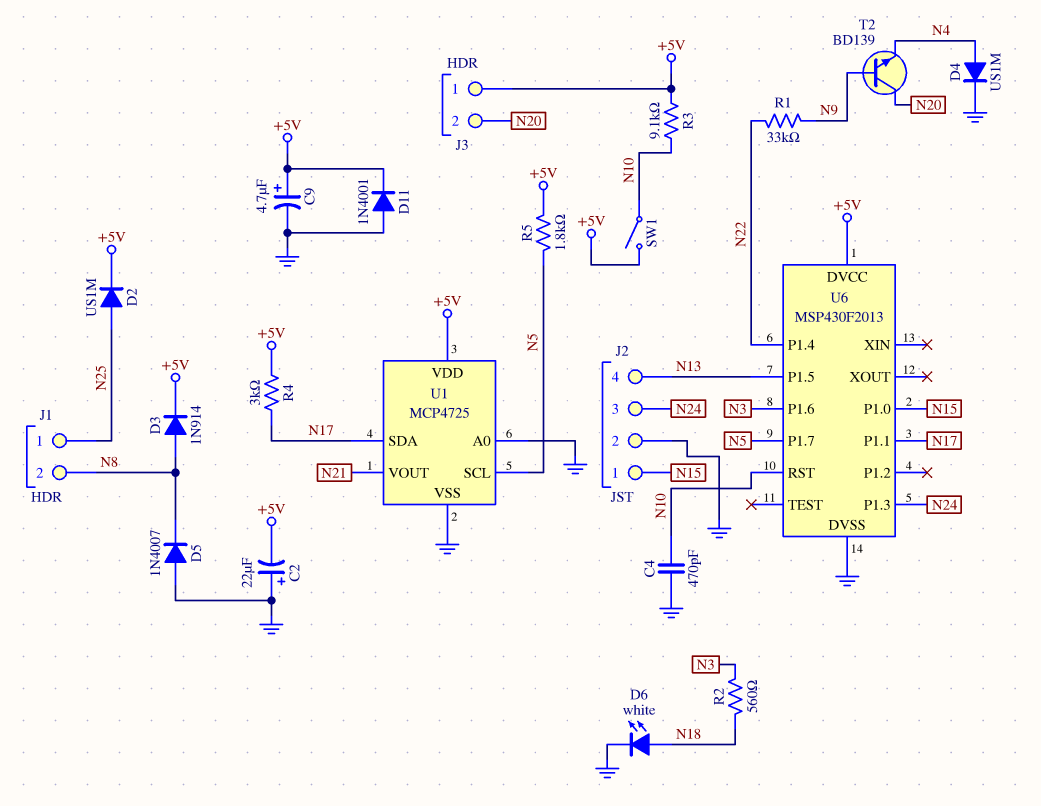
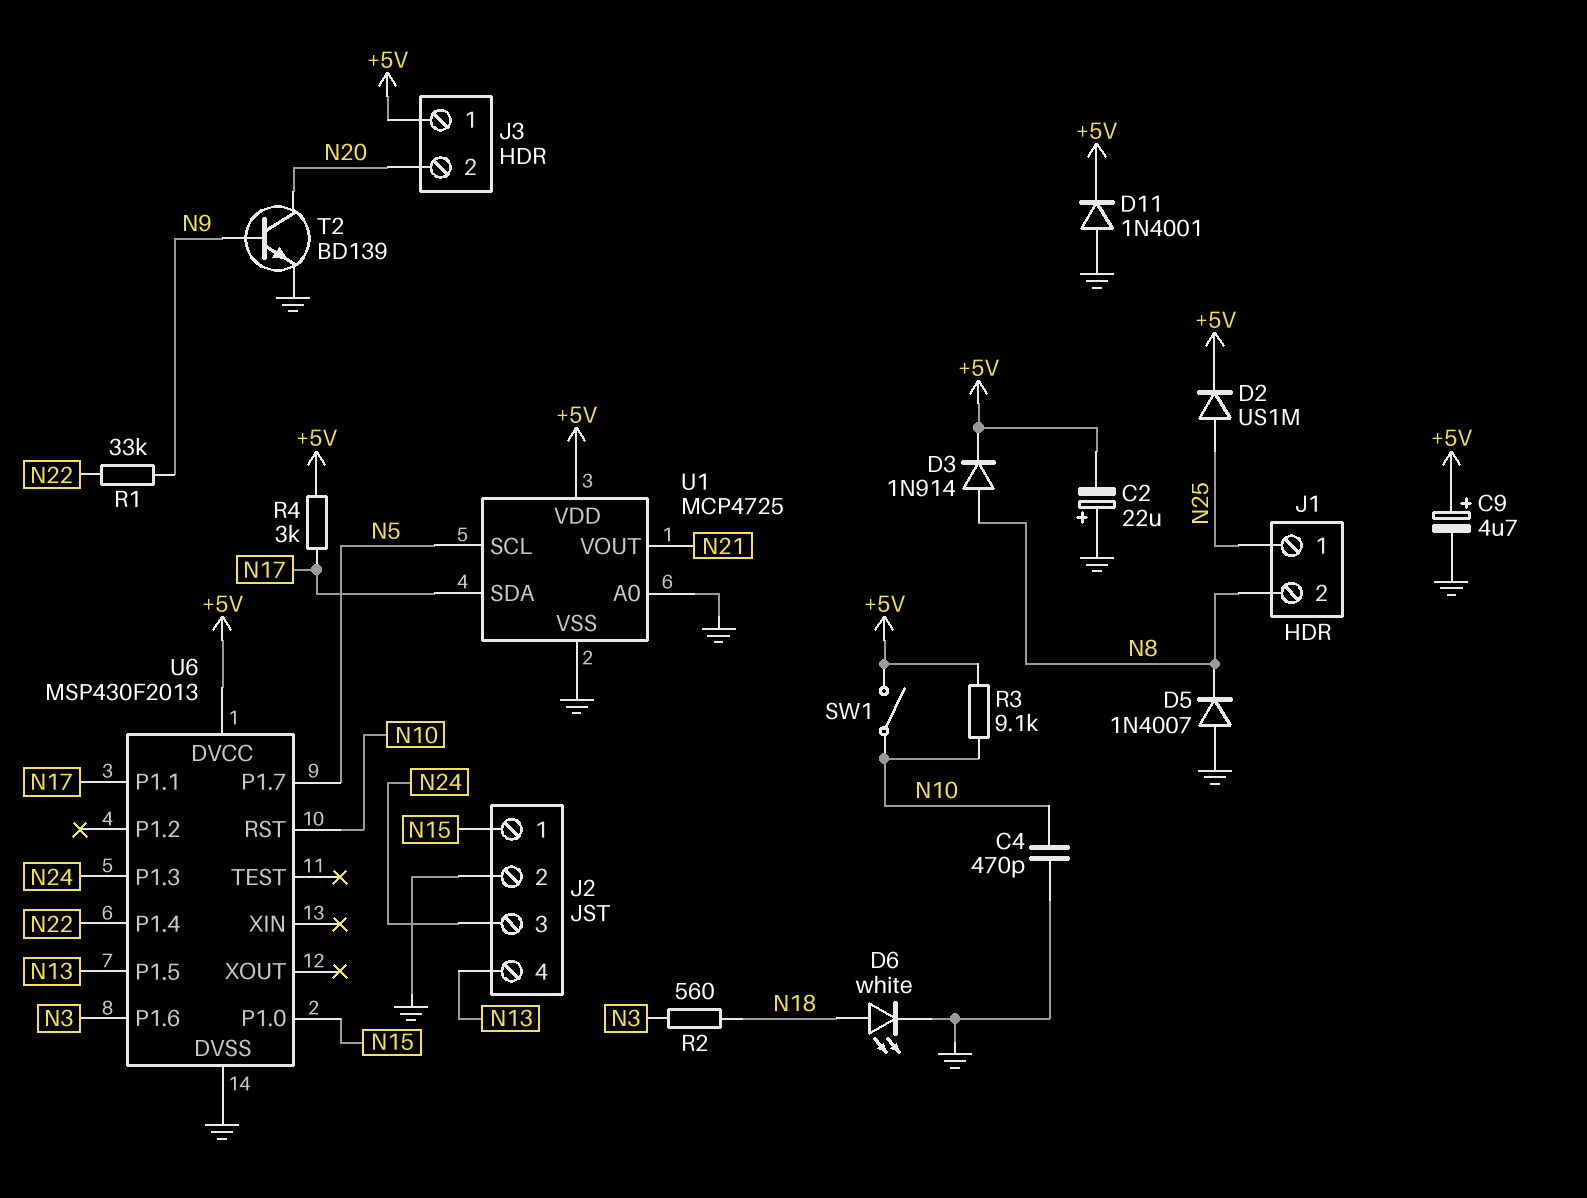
D4: diode US1M (A N4, K GND) -> none
R5: 1.8k (+5V, N5) -> none
T2: NPN BD139 (B N9, C N20, E N4) -> NPN BD139 (B N9, C N20, E GND)

